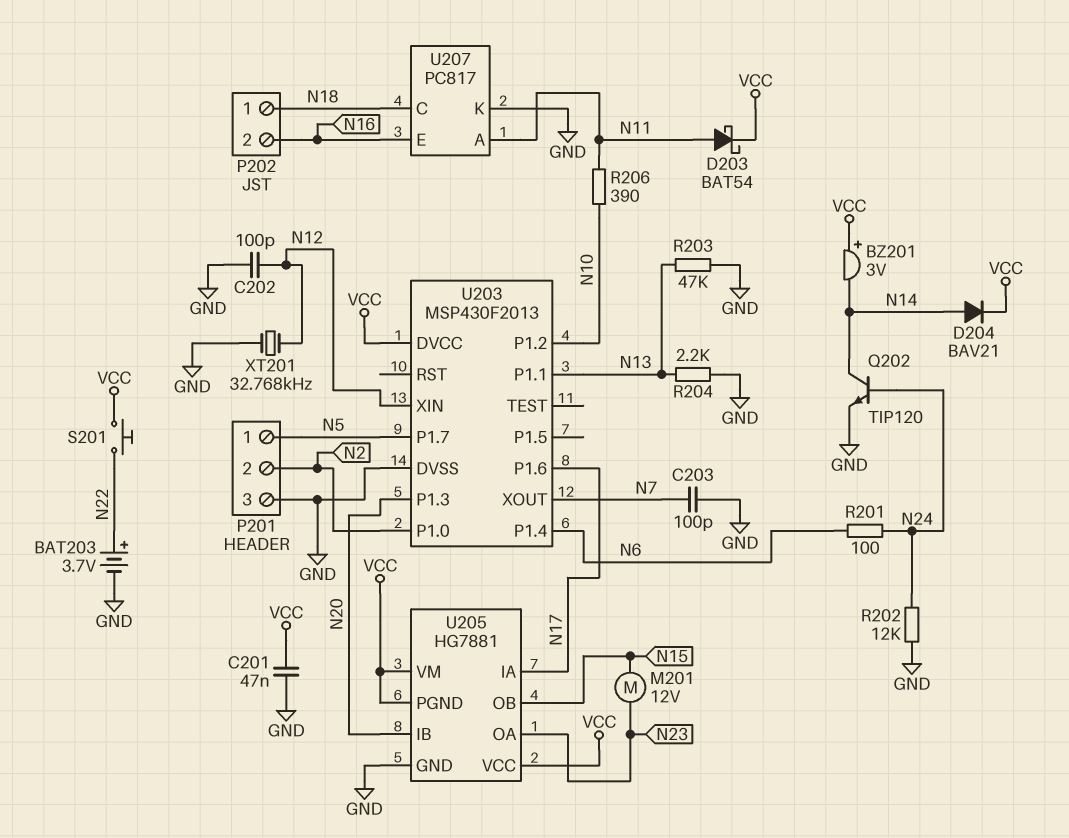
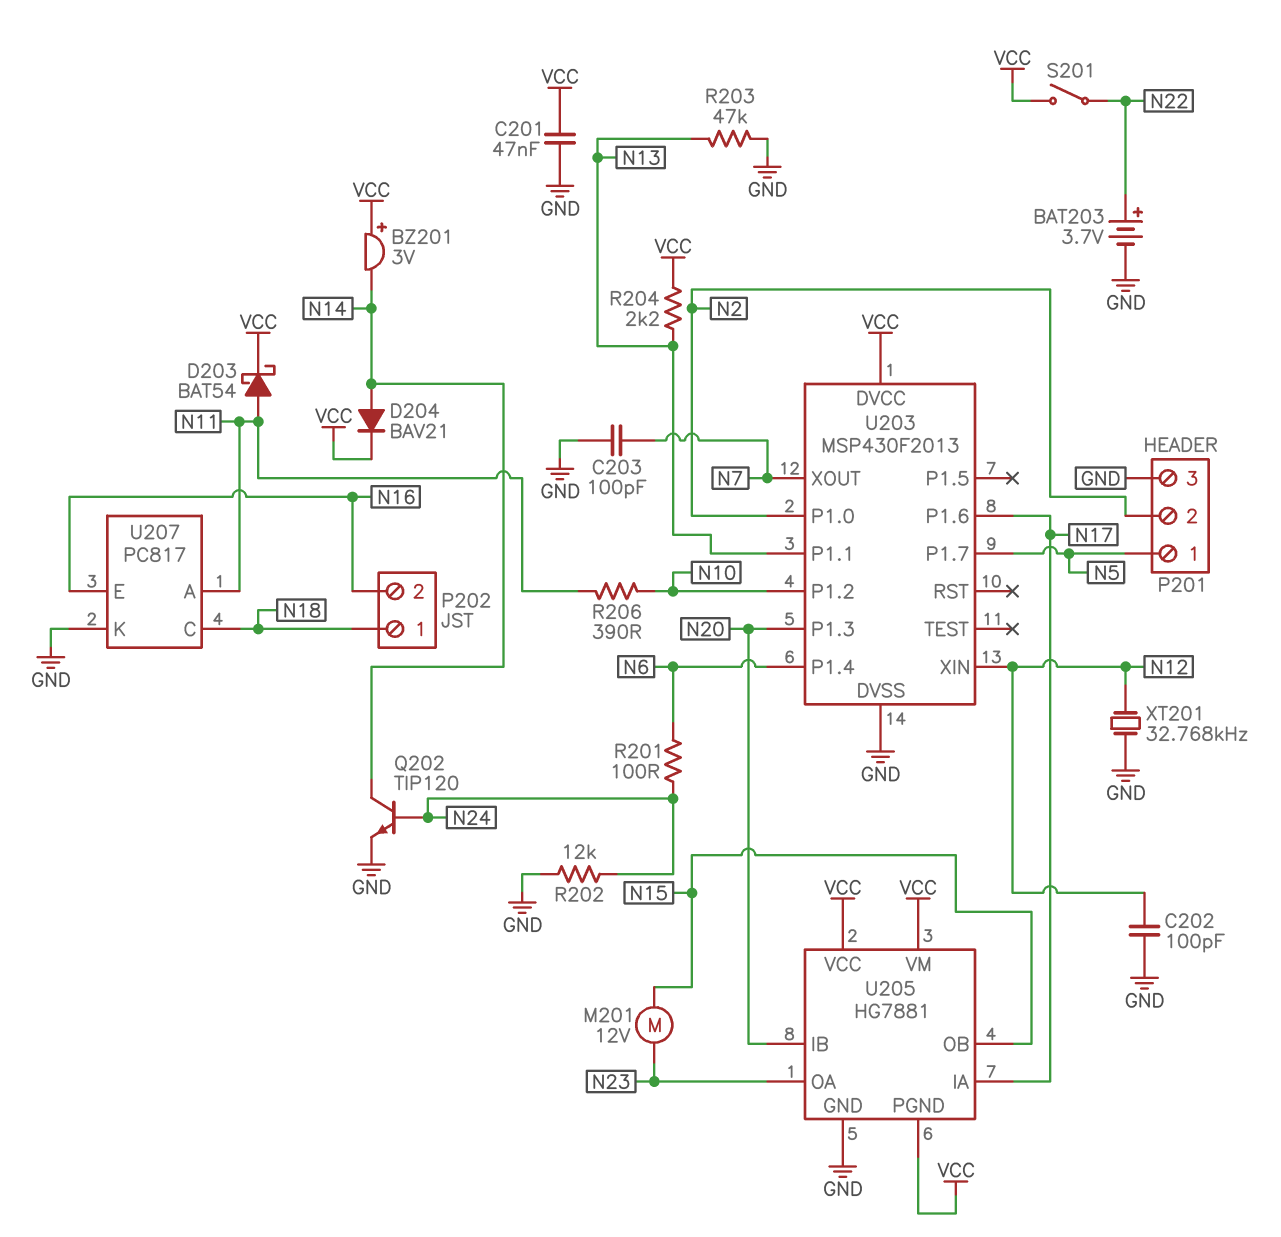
R204: 2.2k (GND, N13) -> 2.2k (N13, VCC)
S201: button (N22, VCC) -> switch (N22, VCC)

